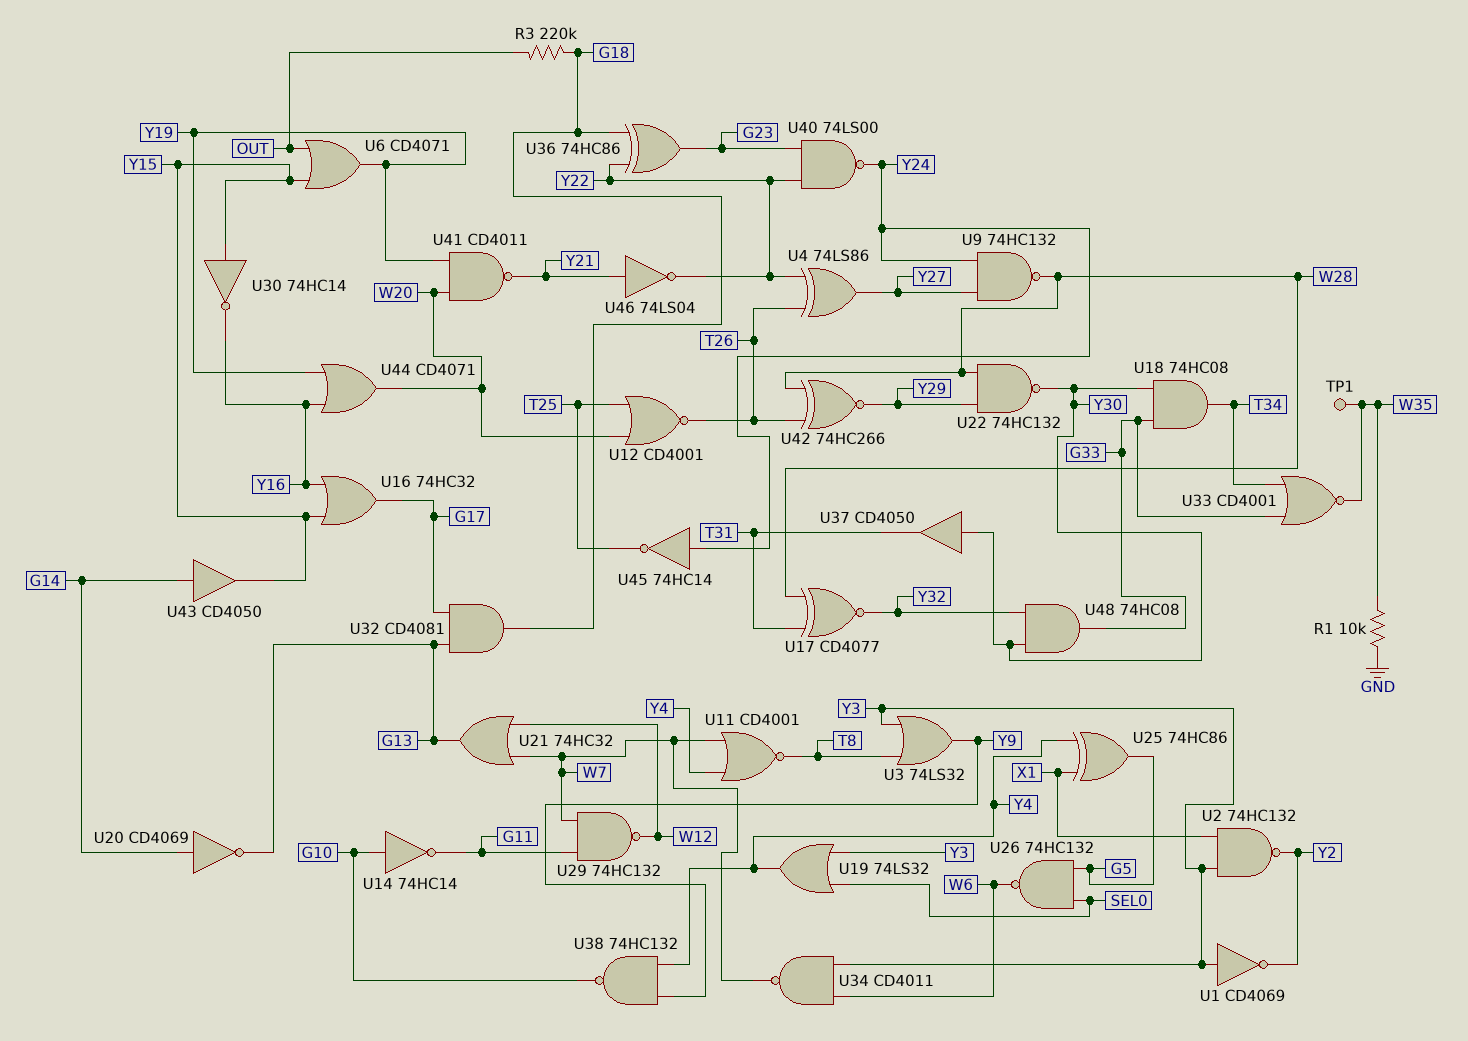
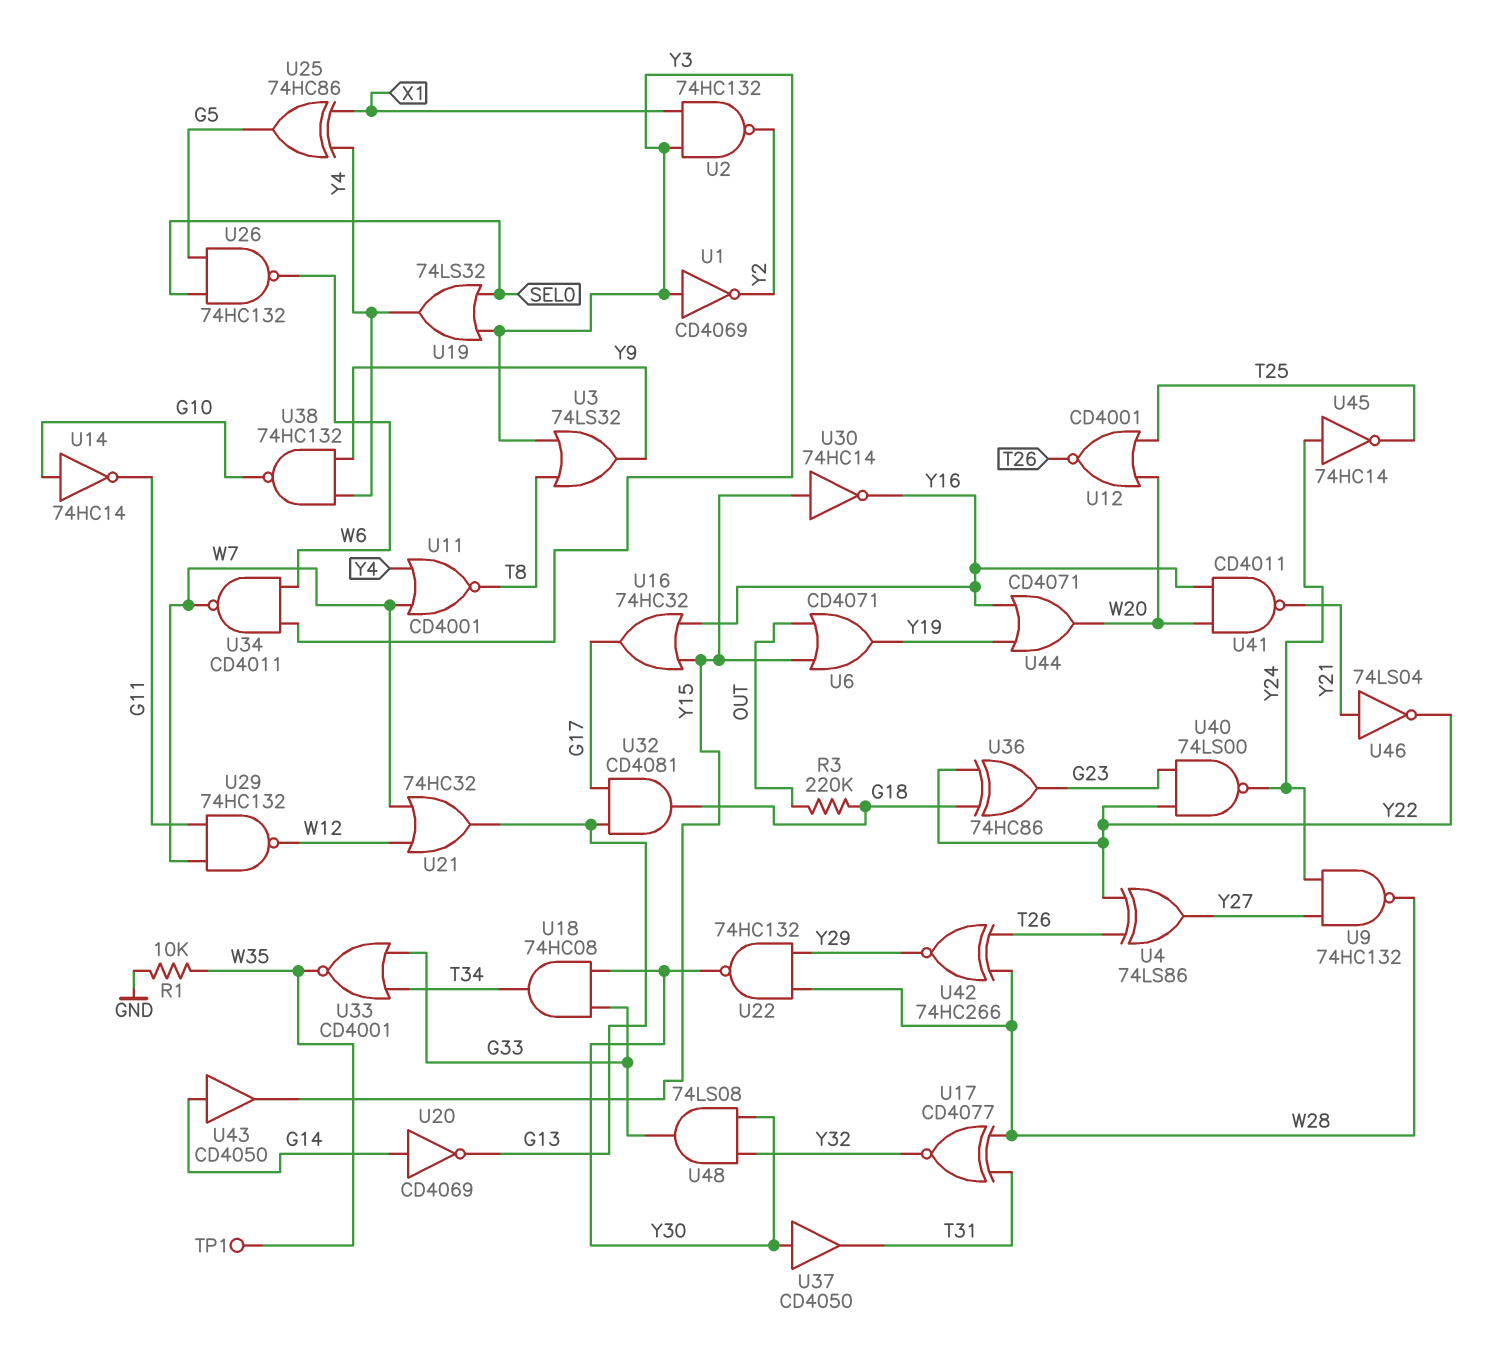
U41: NAND CD4011 (in W20, in Y19, out Y21) -> NAND CD4011 (in W20, in Y16, out Y21)
U48: AND 74HC08 (in Y30, in Y32, out G33) -> AND 74LS08 (in Y30, in Y32, out G33)

